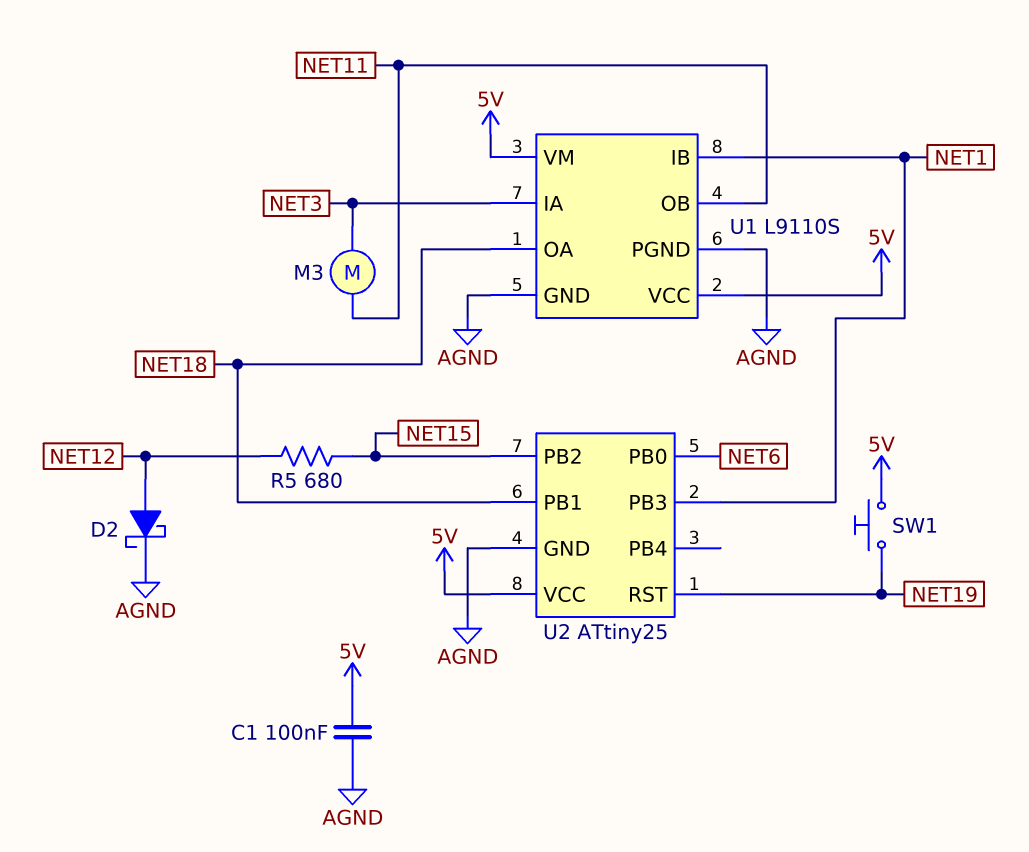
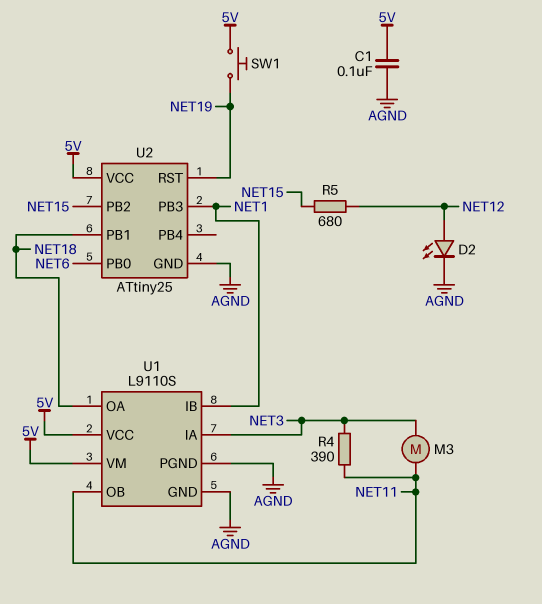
D2: schottky (A NET12, K AGND) -> LED (A NET12, K AGND)
R4: none -> 390 (NET3, NET11)

